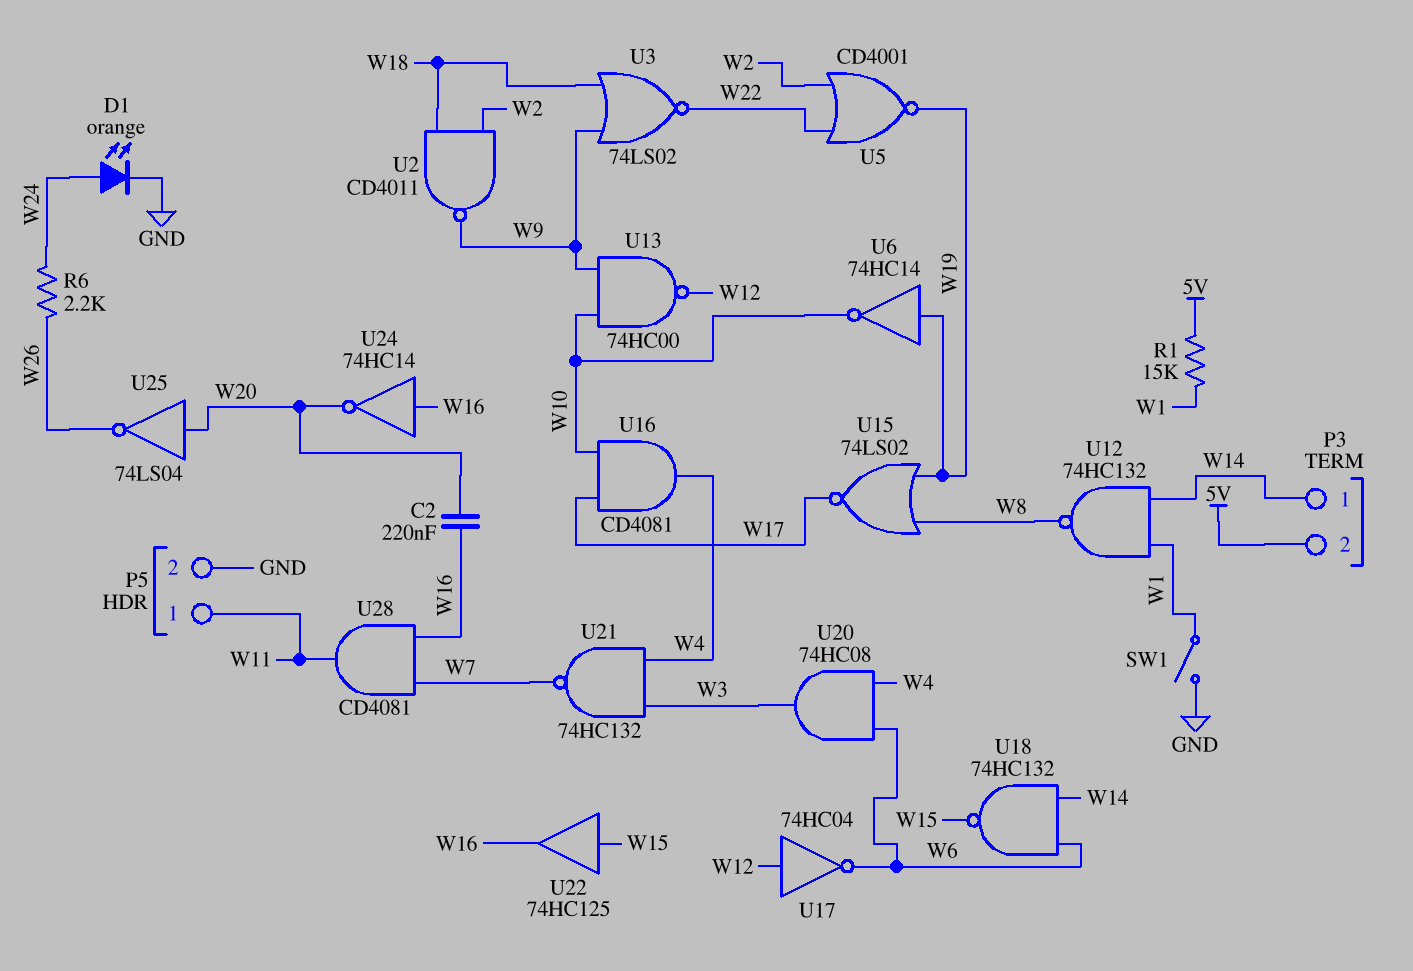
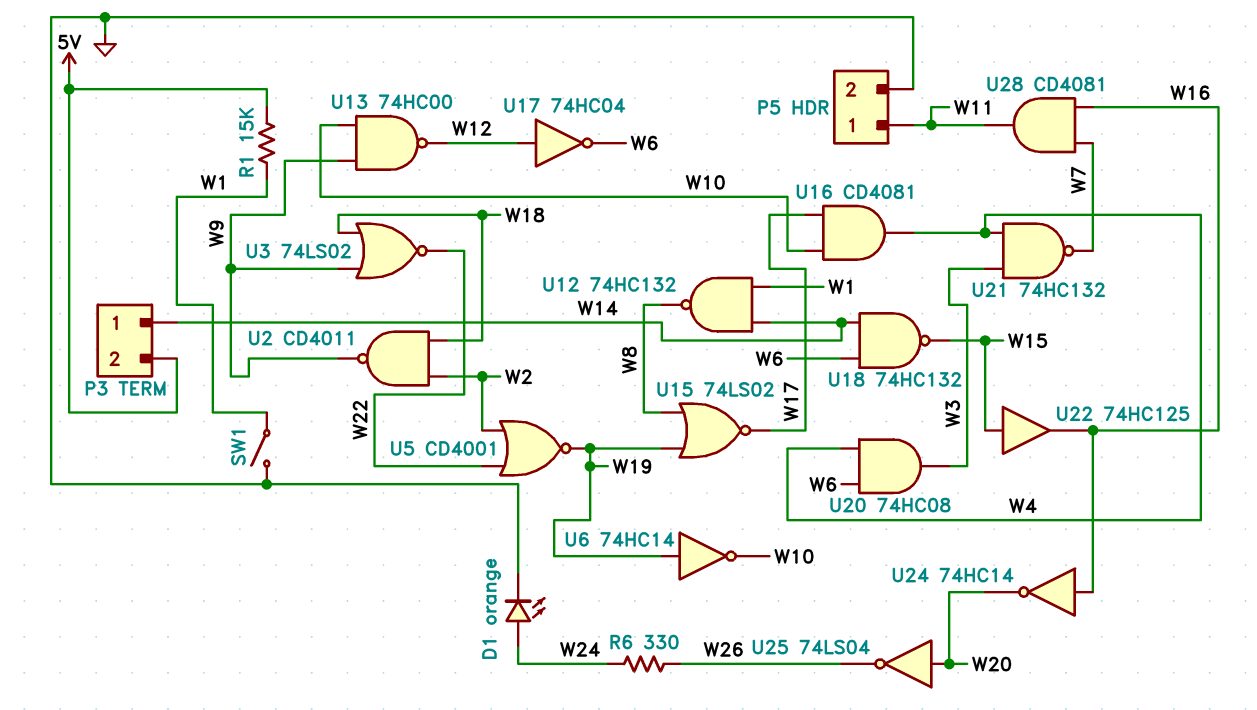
C2: 220nF (W16, W20) -> none
R6: 2.2k (W24, W26) -> 330 (W24, W26)

